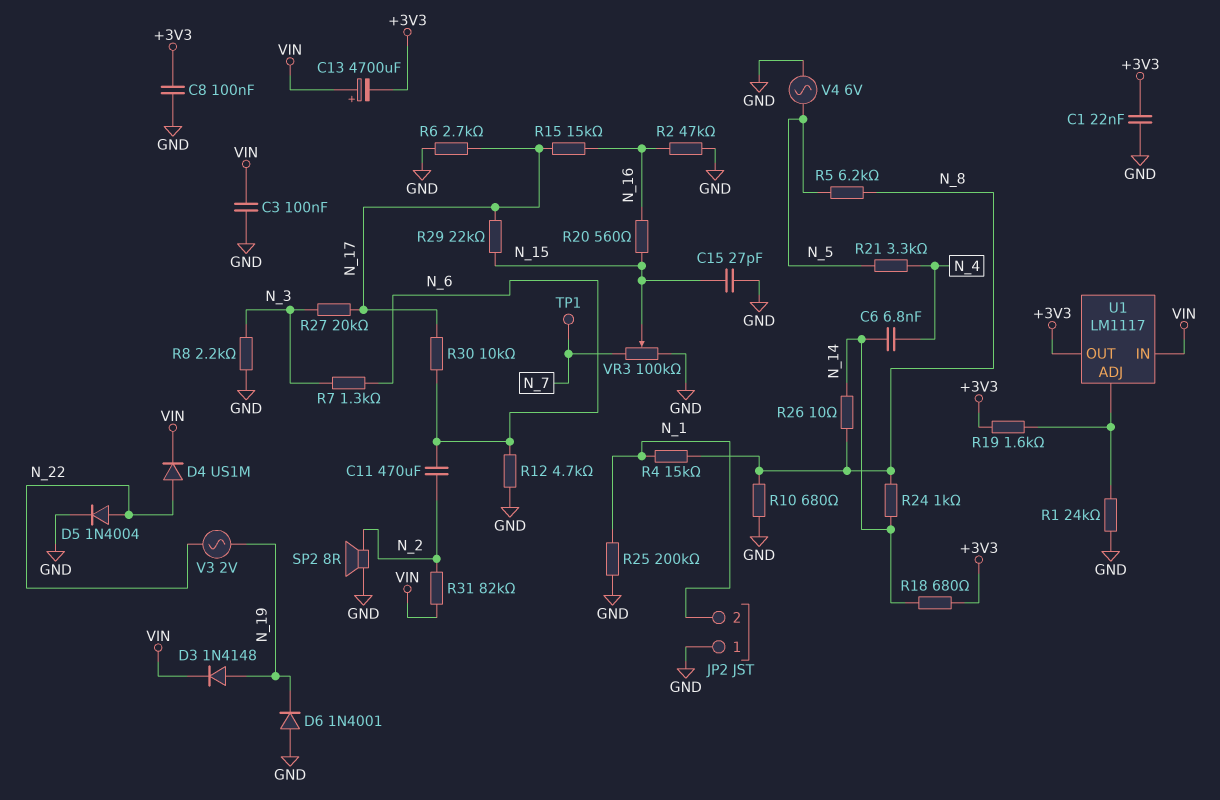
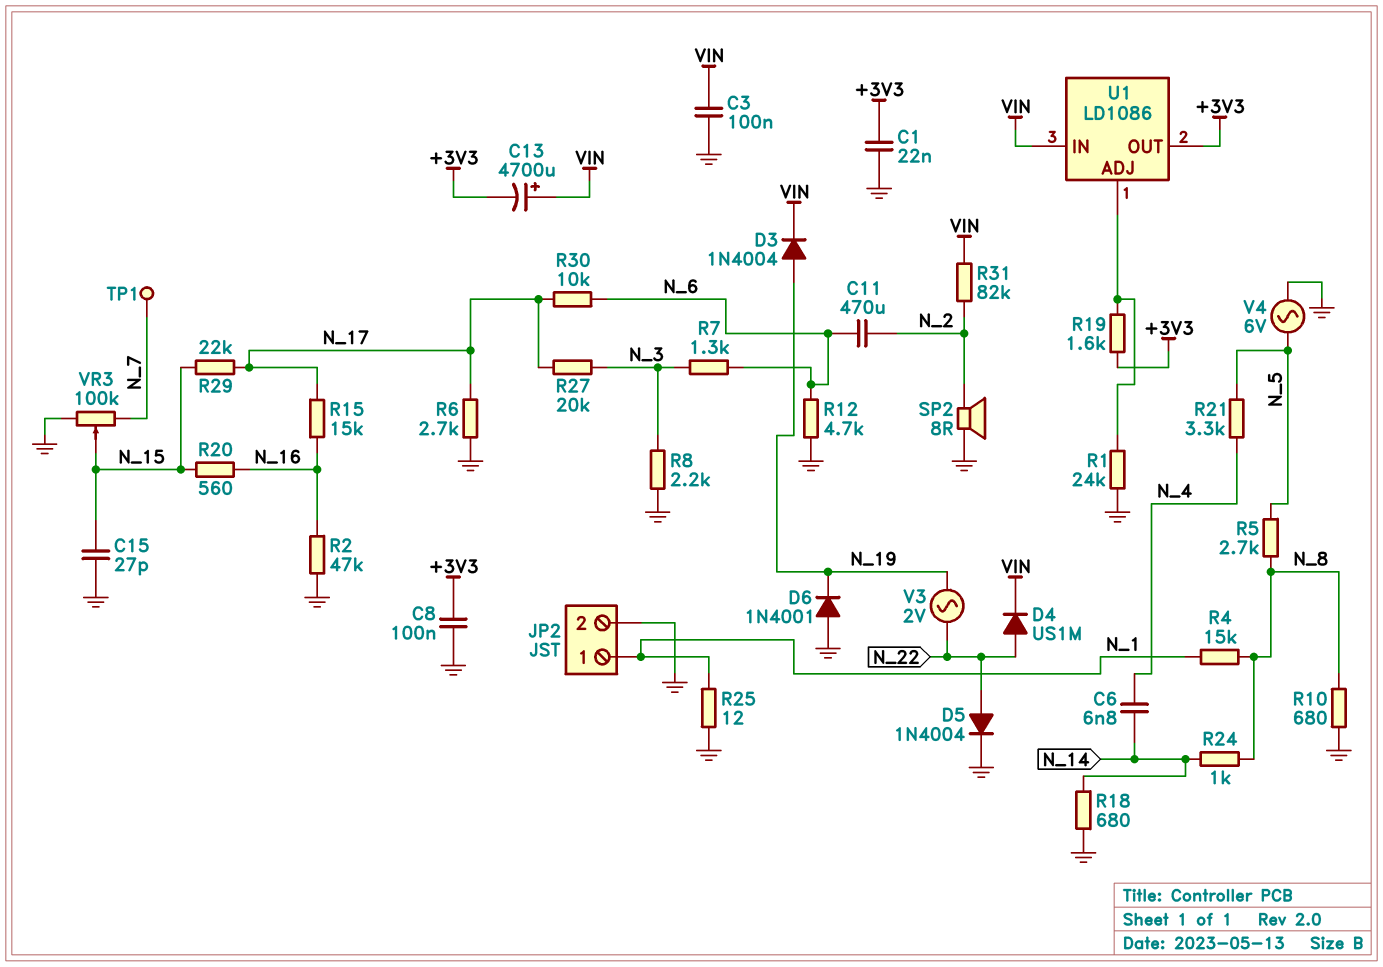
D3: diode 1N4148 (A N_19, K VIN) -> diode 1N4004 (A N_19, K VIN)
JP2 pin 1: GND -> N_1
JP2 pin 2: N_1 -> GND
R5: 6.2k (N_5, N_8) -> 2.7k (N_5, N_8)
R18: 680 (+3V3, N_14) -> 680 (GND, N_14)
R25: 200k (GND, N_1) -> 12 (GND, N_1)
R26: 10 (N_8, N_14) -> none
U1: LM1117 -> LD1086

